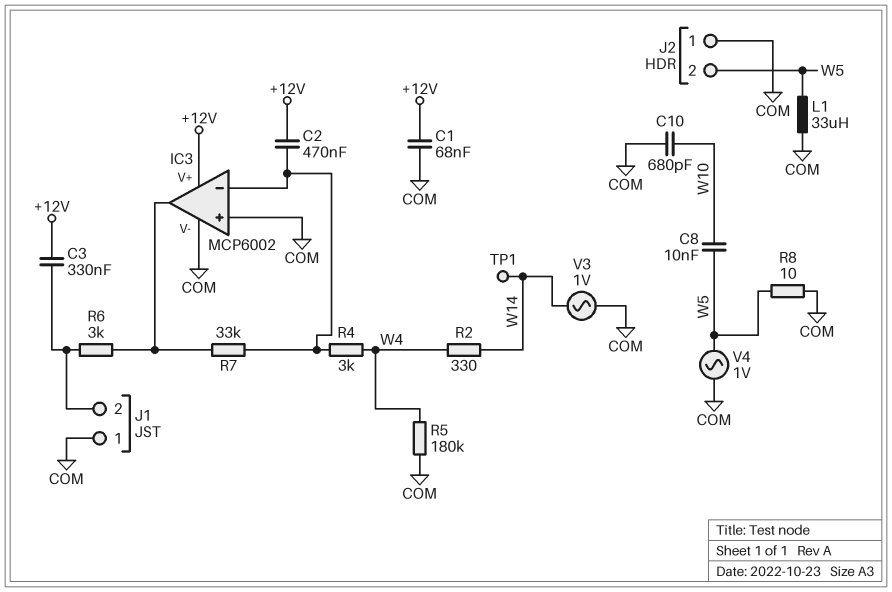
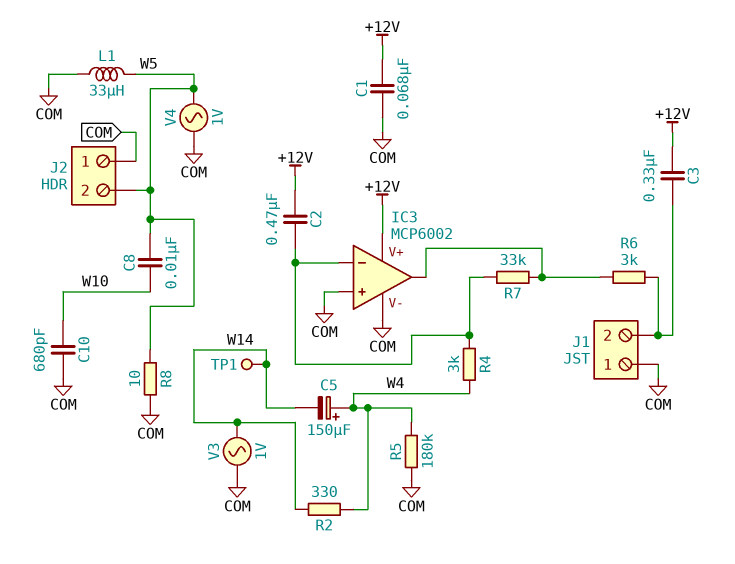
C5: none -> 150uF (plus W4, minus W14)

